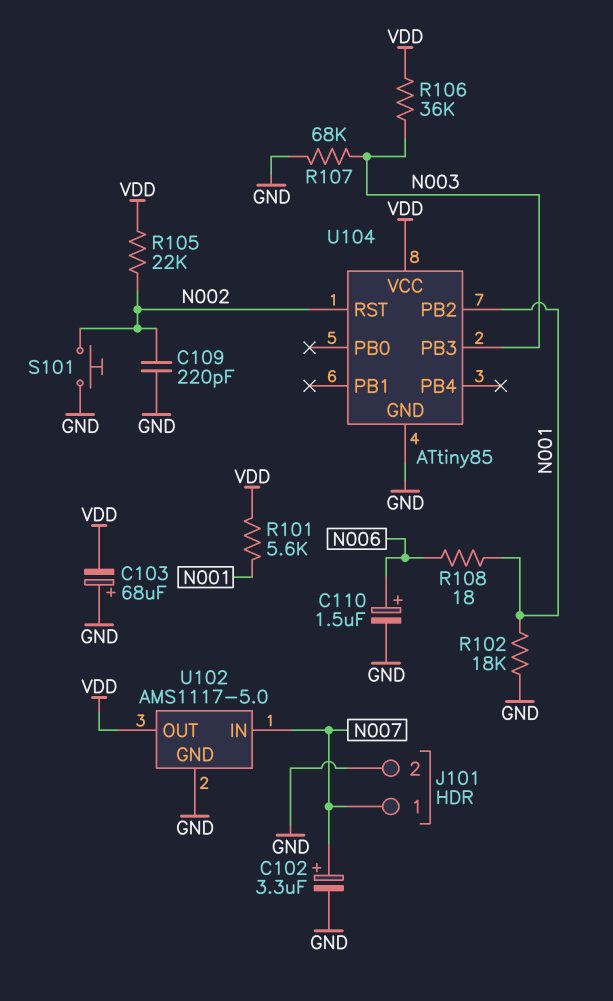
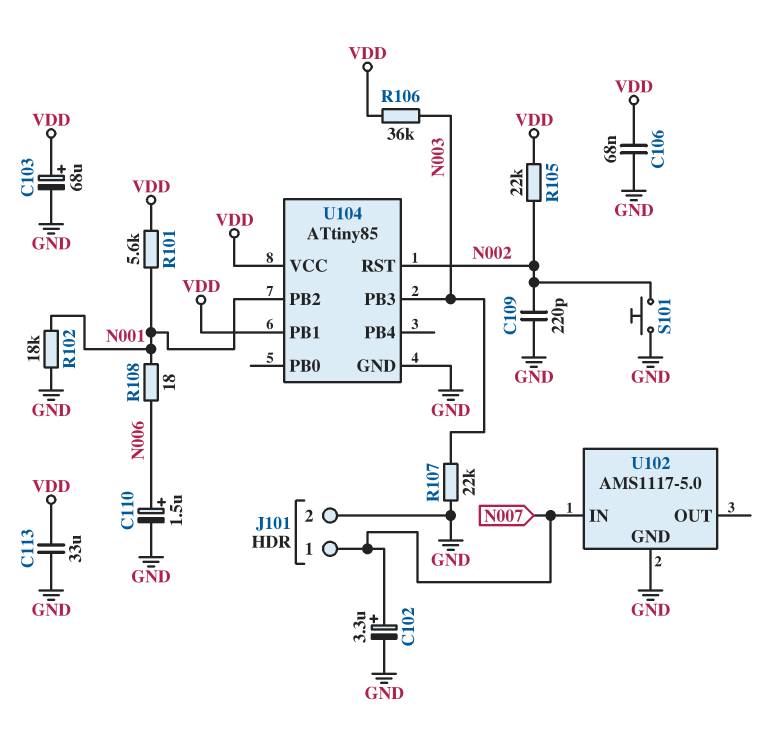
C103: 68uF (plus GND, minus VDD) -> 68uF (plus VDD, minus GND)
C106: none -> 68nF (GND, VDD)
C113: none -> 33uF (GND, VDD)
R107: 68k (GND, N003) -> 22k (GND, N003)
U102 pin OUT: VDD -> none
U104 pin PB1: none -> VDD

